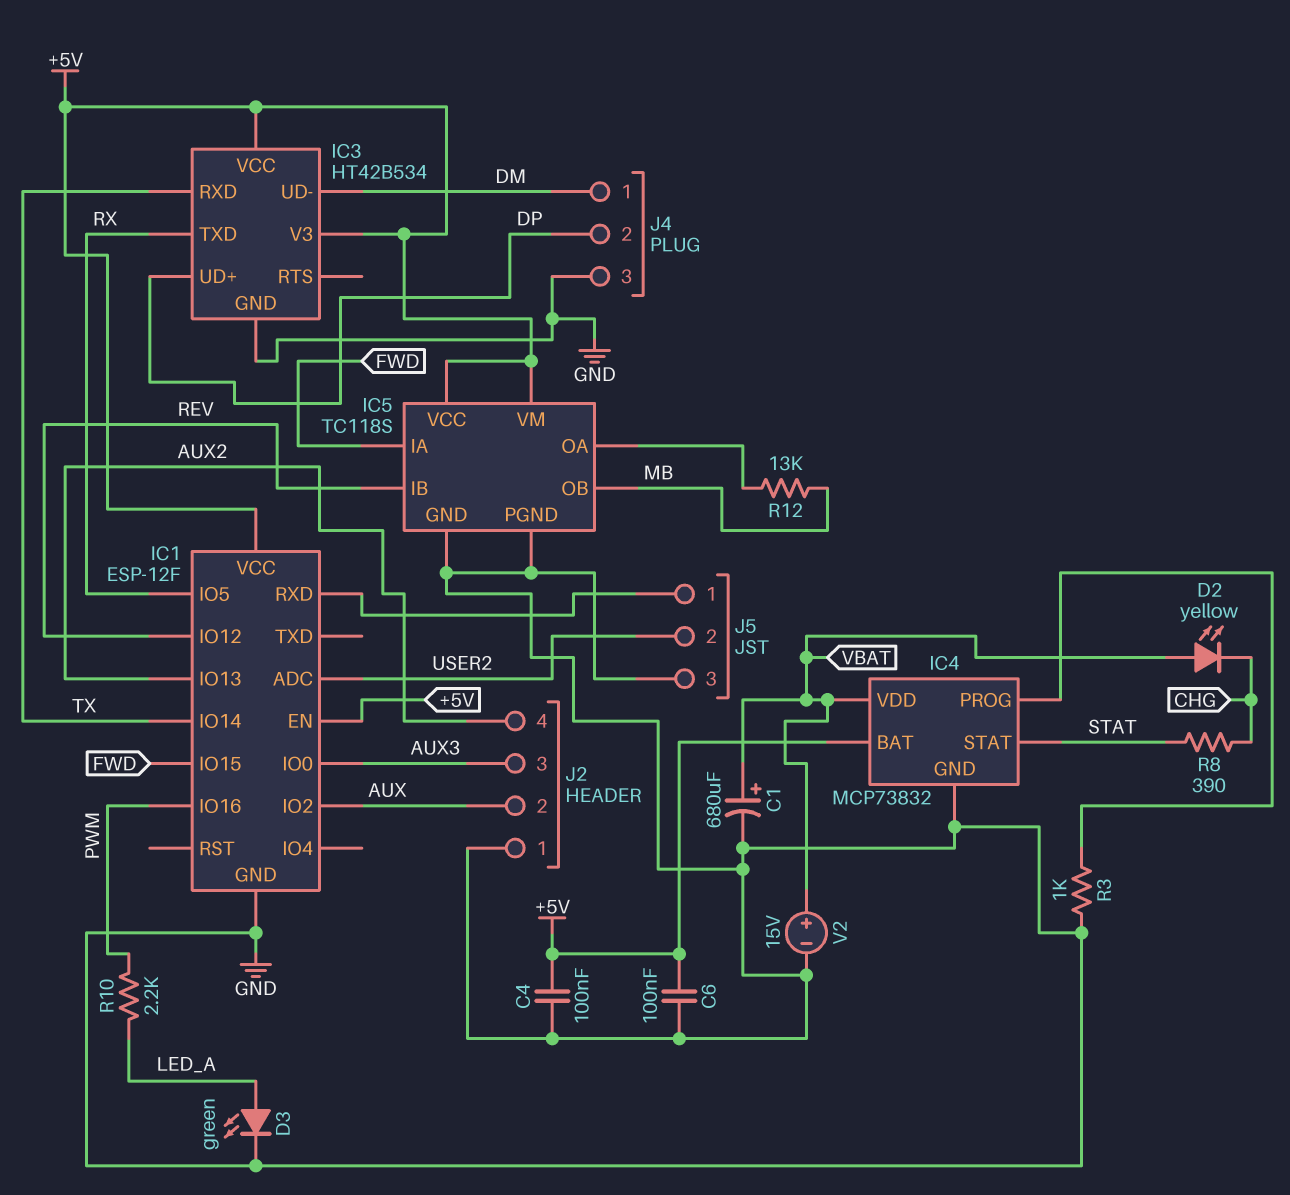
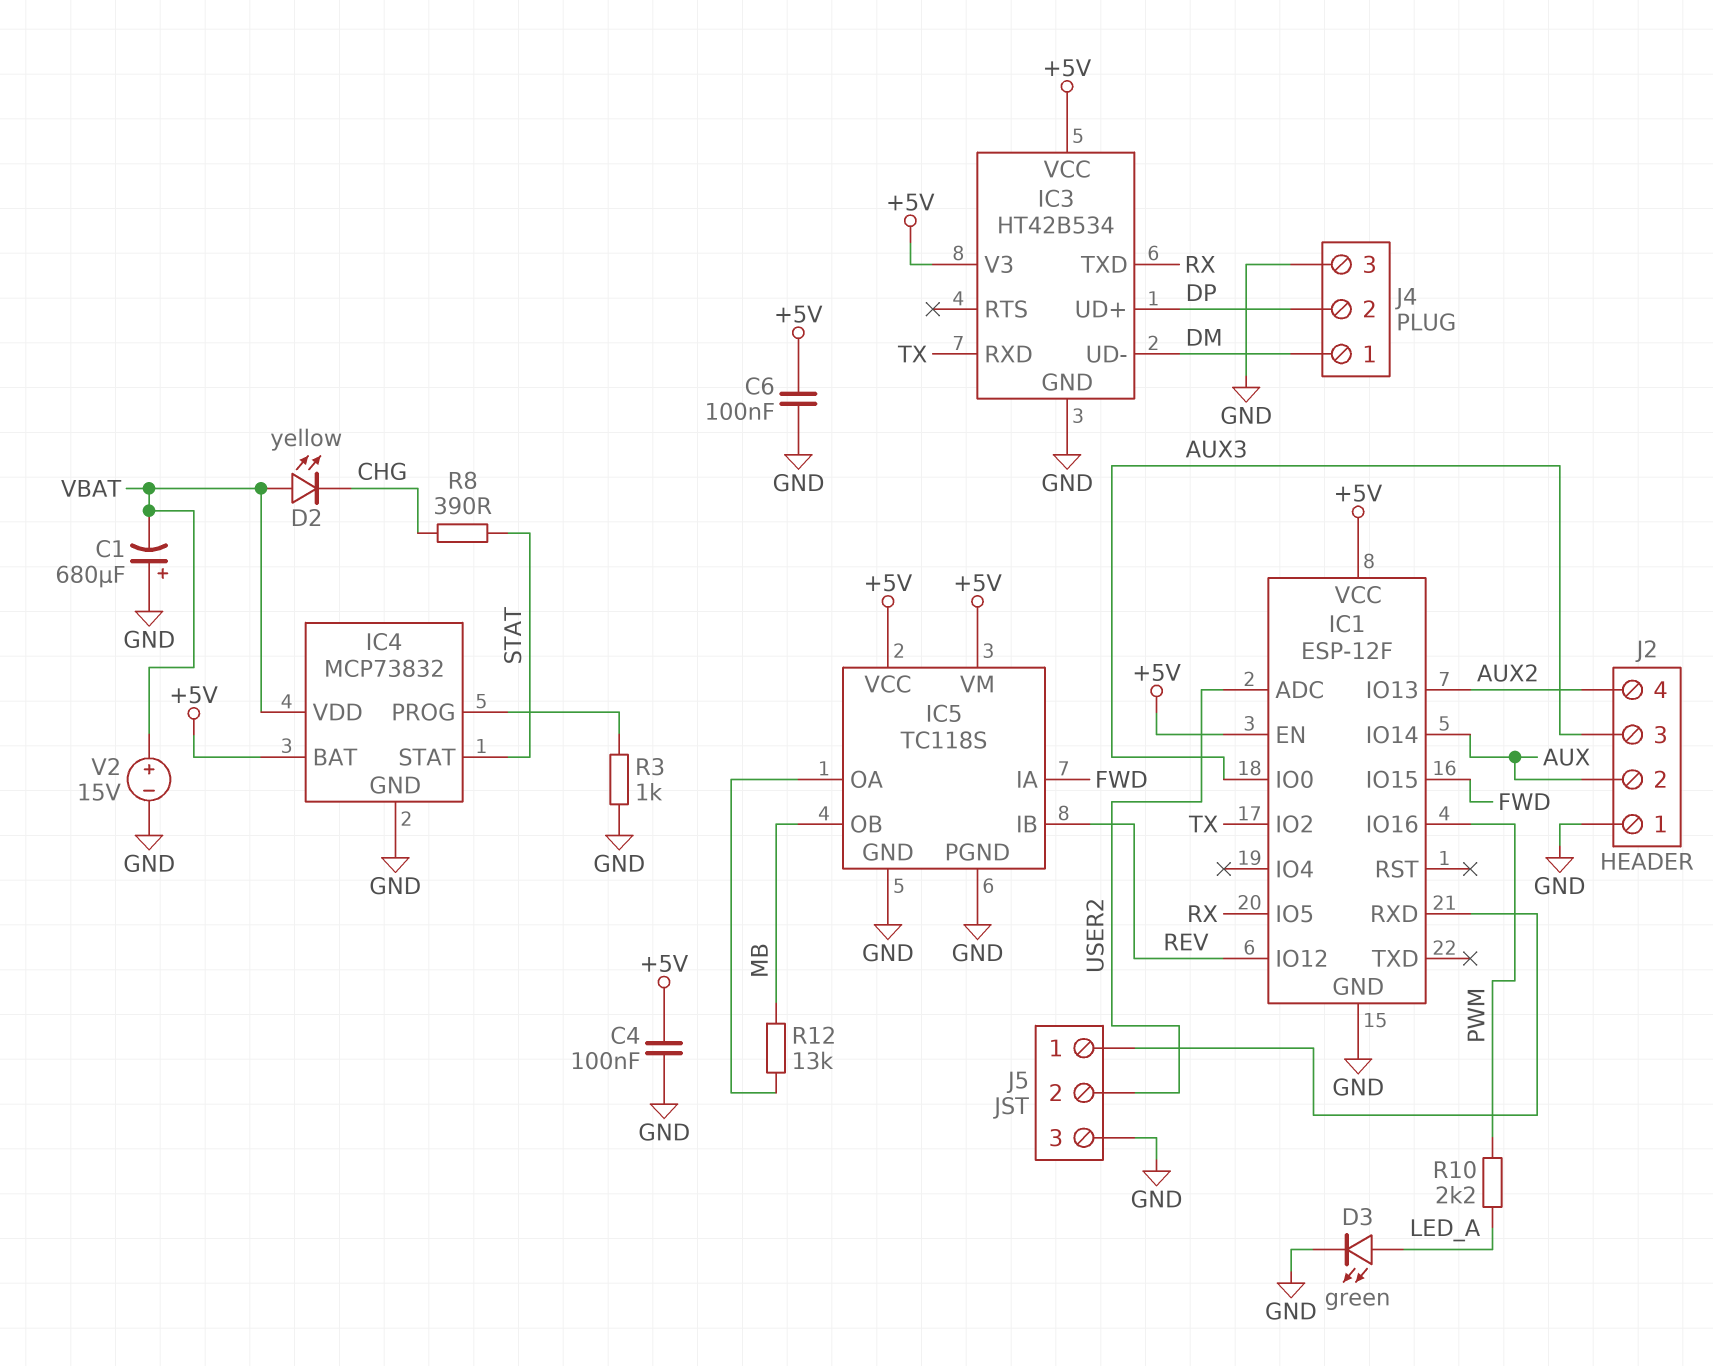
C1: 680uF (plus VBAT, minus GND) -> 680uF (plus GND, minus VBAT)
IC1 pin IO2: AUX -> TX
IC1 pin IO14: TX -> AUX

